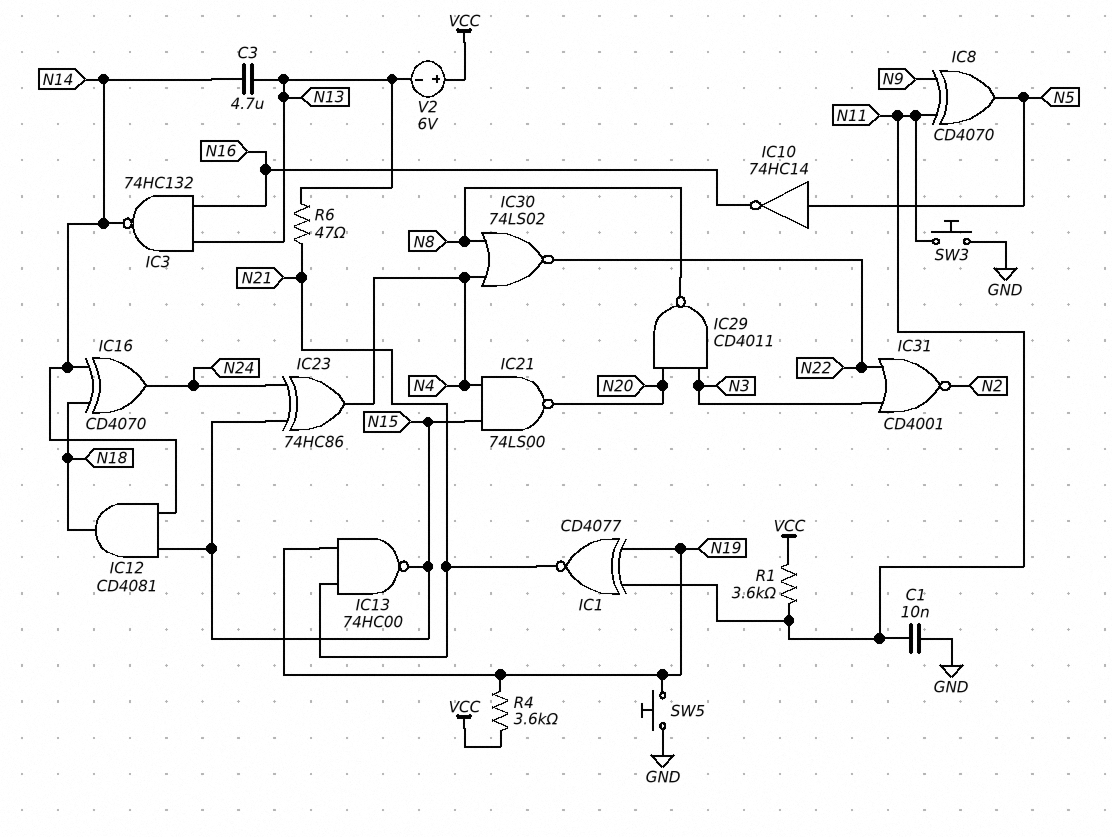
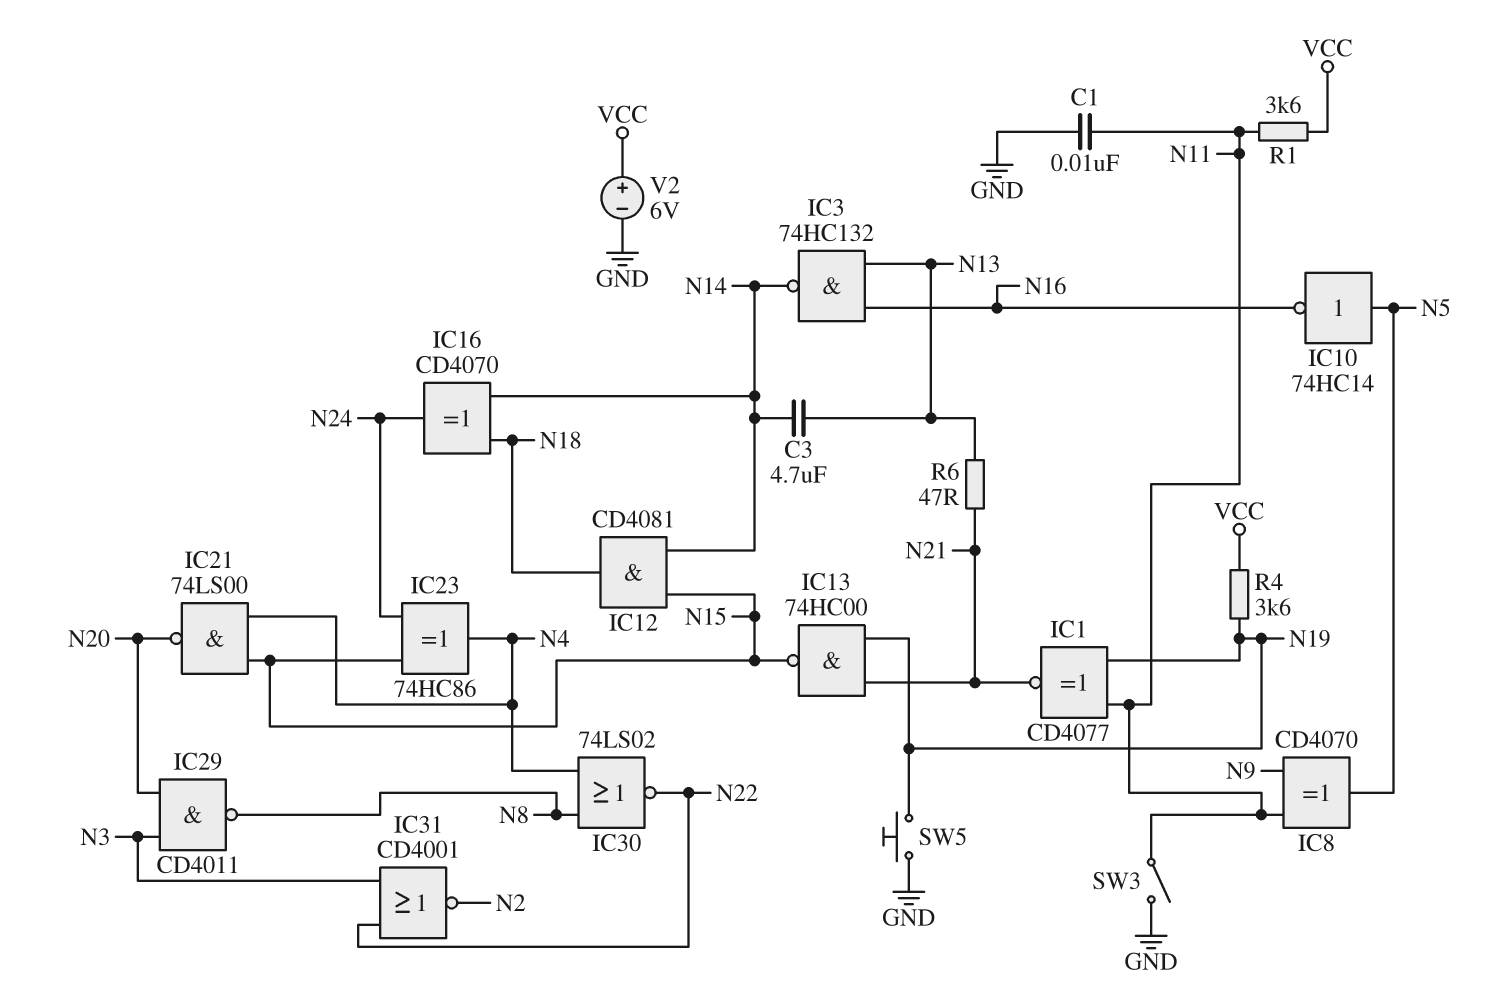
SW3: button (GND, N11) -> switch (GND, N11)
V2: 6V (plus VCC, minus N13) -> 6V (plus VCC, minus GND)

